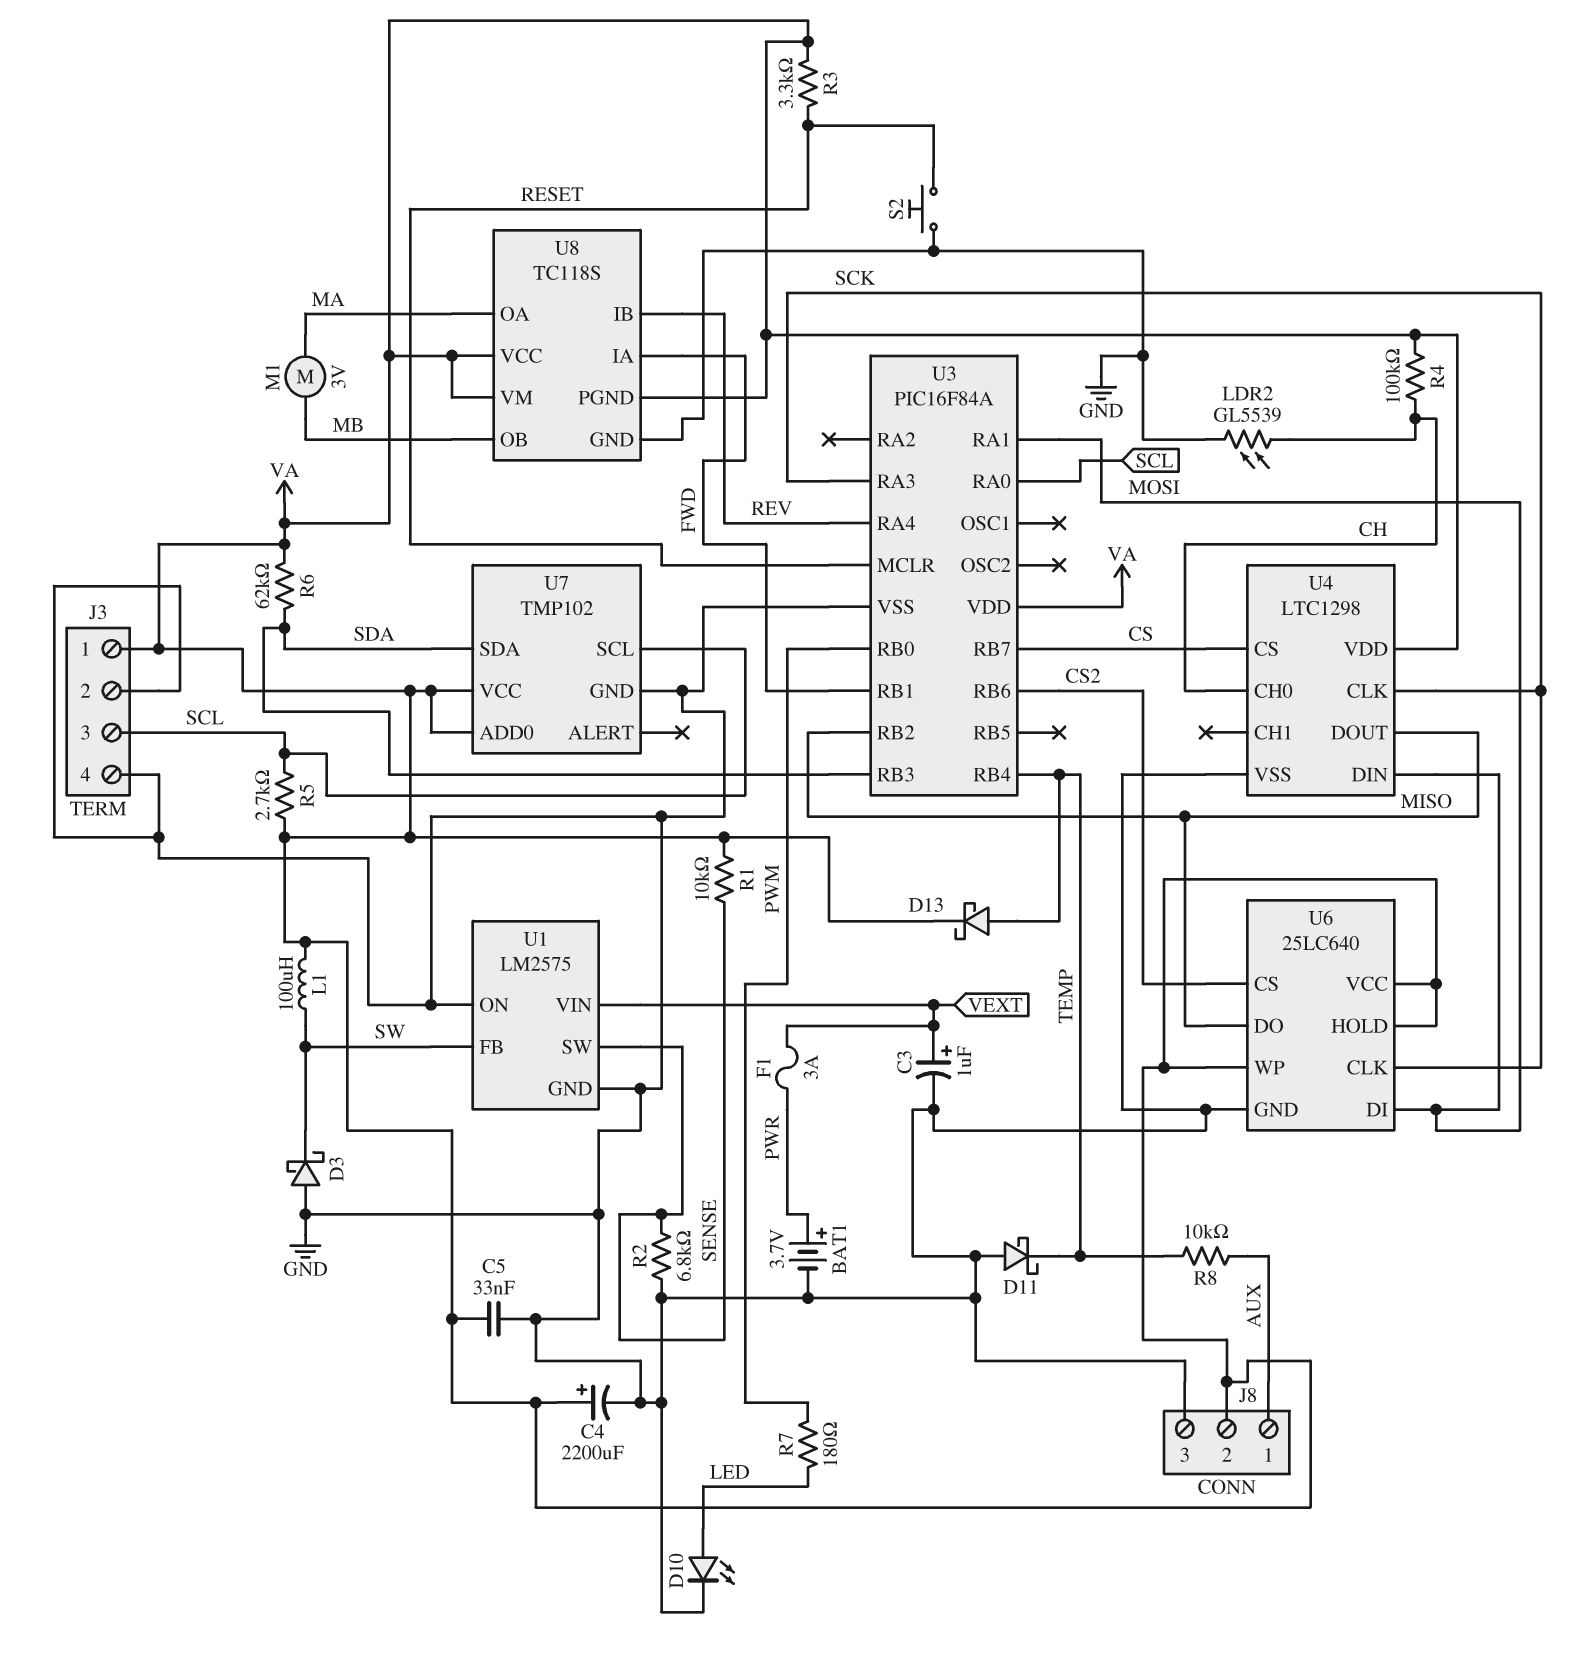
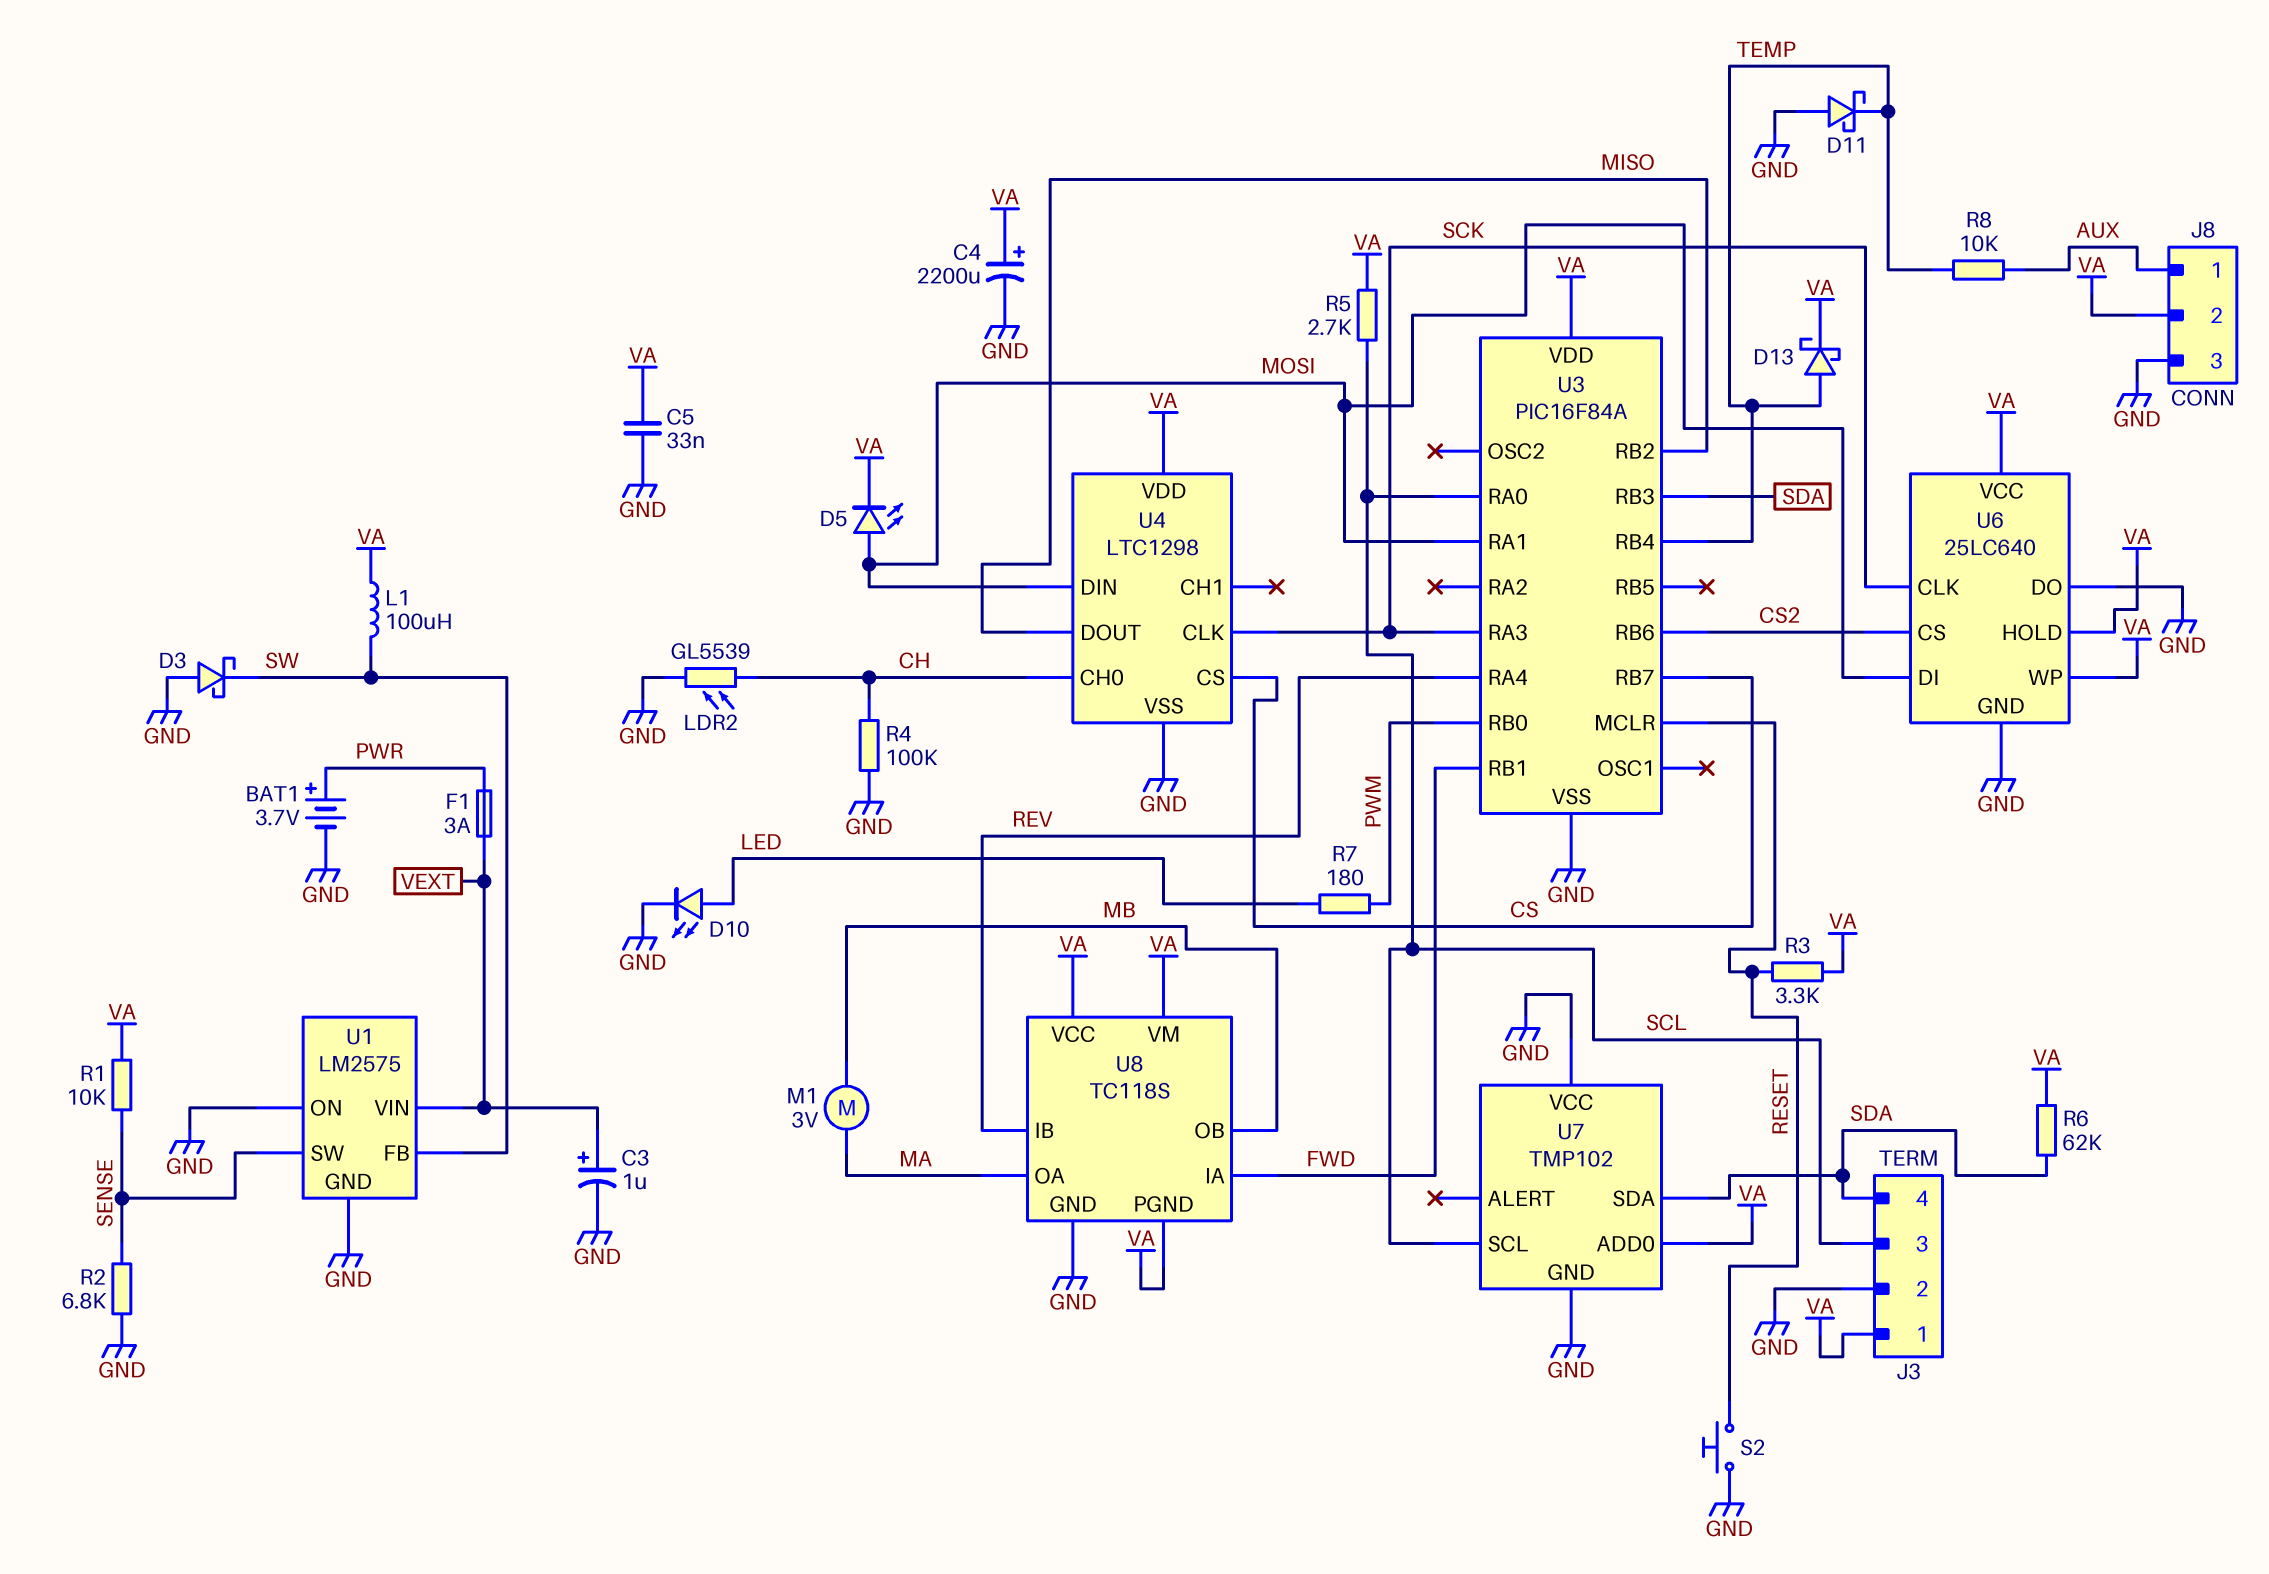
D5: none -> LED (A MOSI, K VA)
J3 pin 4: GND -> SDA
R4: 100k (CH, VA) -> 100k (CH, GND)
U6 pin DO: MISO -> GND
U7 pin VCC: VA -> GND

